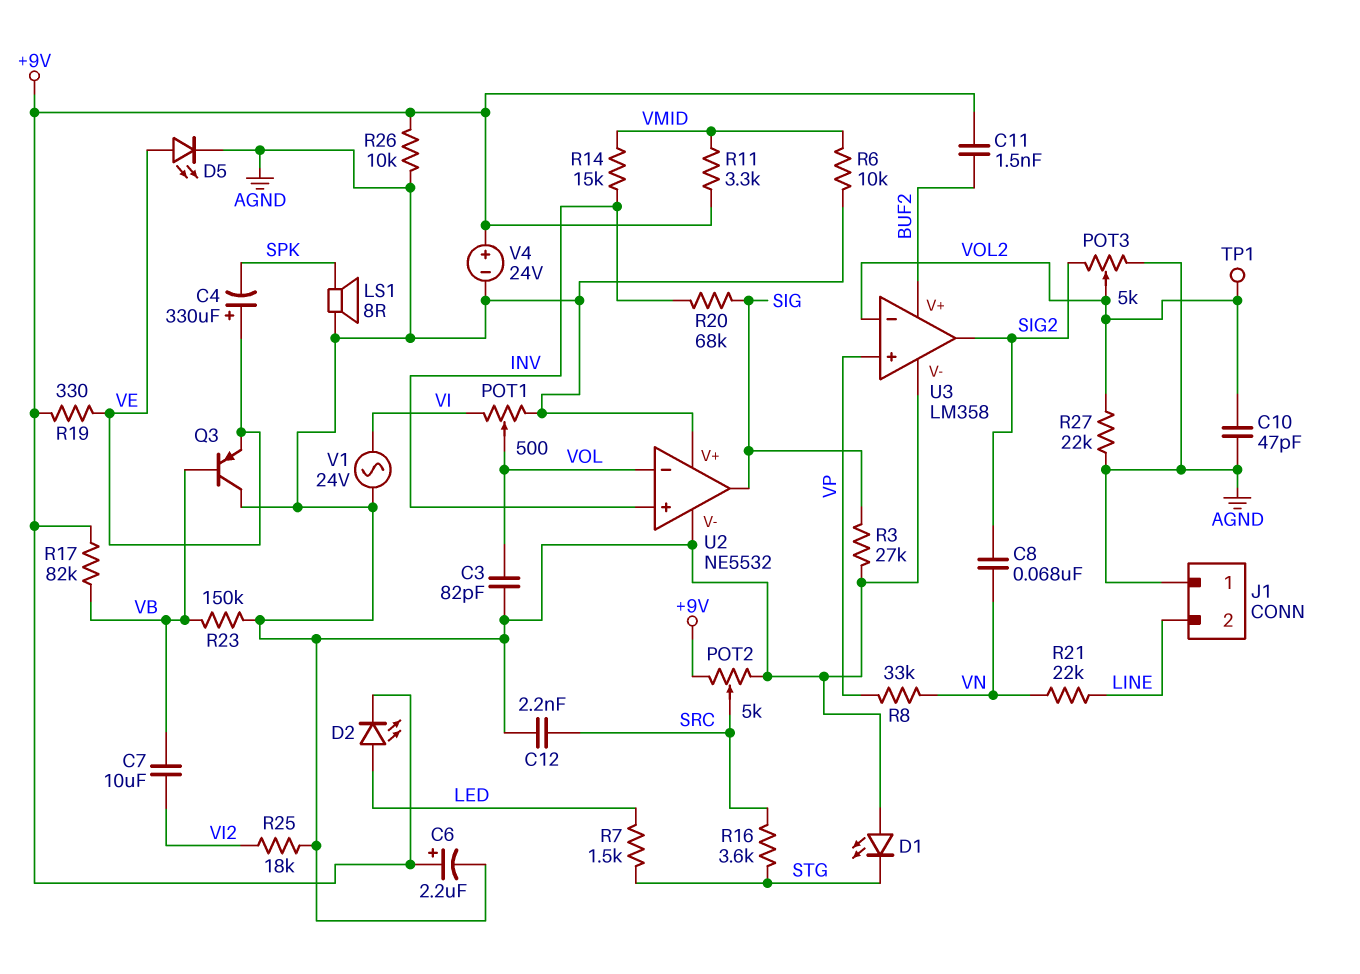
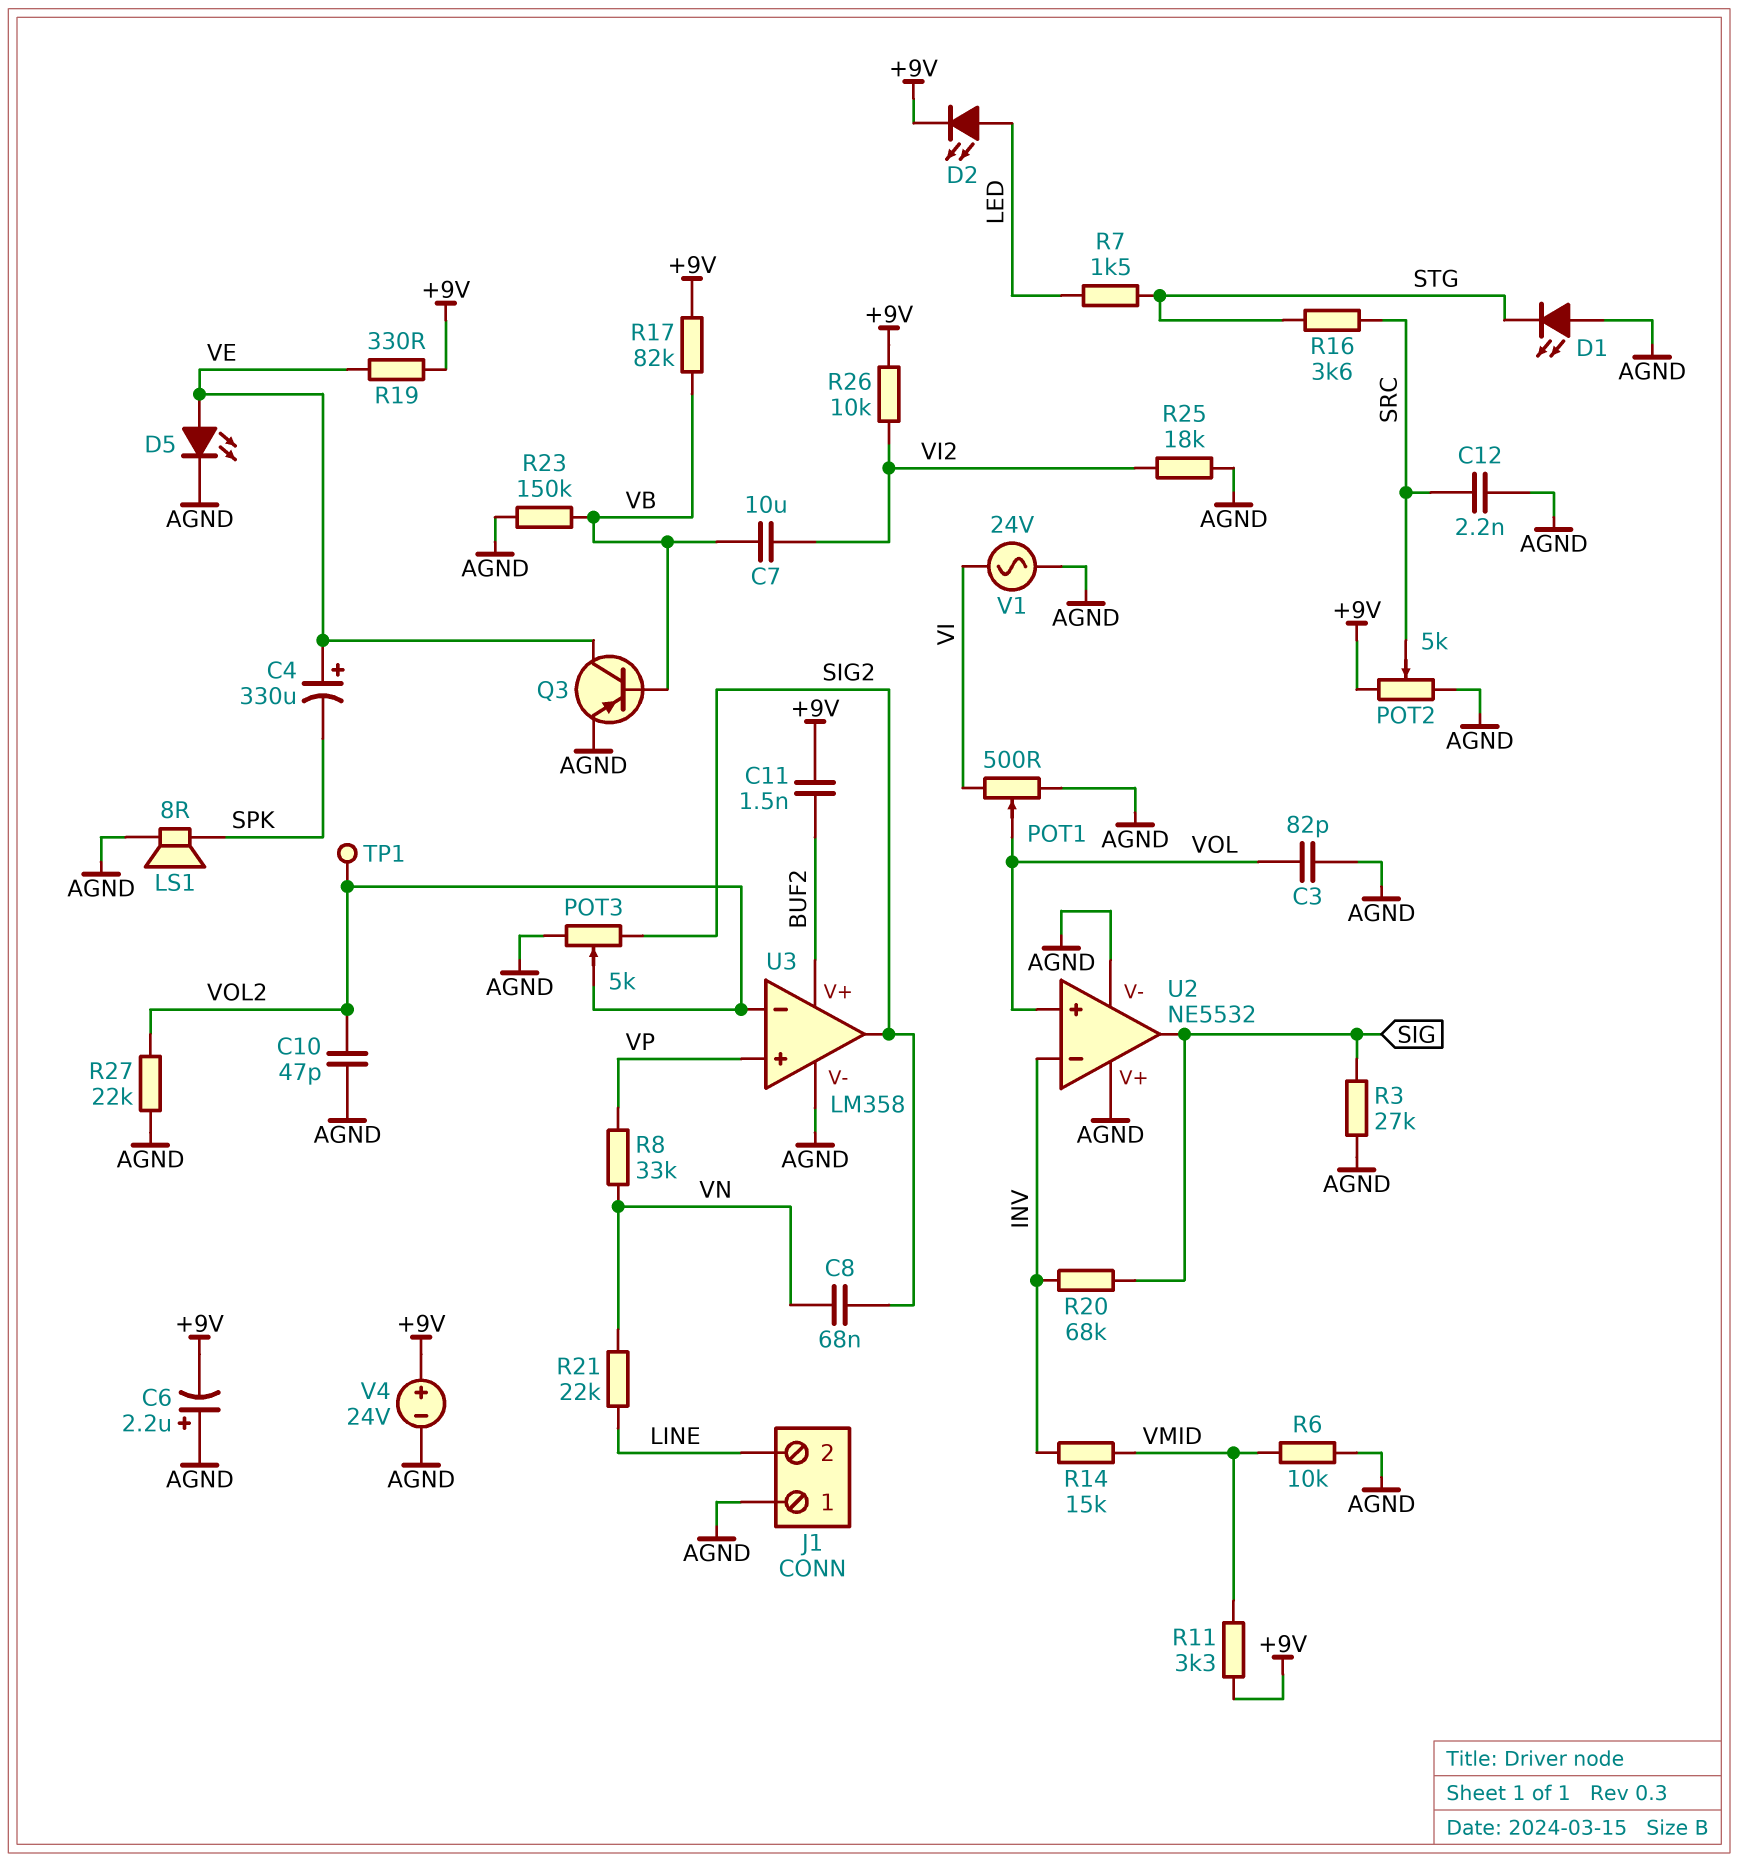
C6: 2.2uF (plus +9V, minus AGND) -> 2.2uF (plus AGND, minus +9V)
Q3: PNP (B VB, C AGND, E VE) -> PNP (B VB, C VE, E AGND)
R26: 10k (+9V, AGND) -> 10k (+9V, VI2)
U2 pin in+: INV -> VOL
U2 pin in-: VOL -> INV

